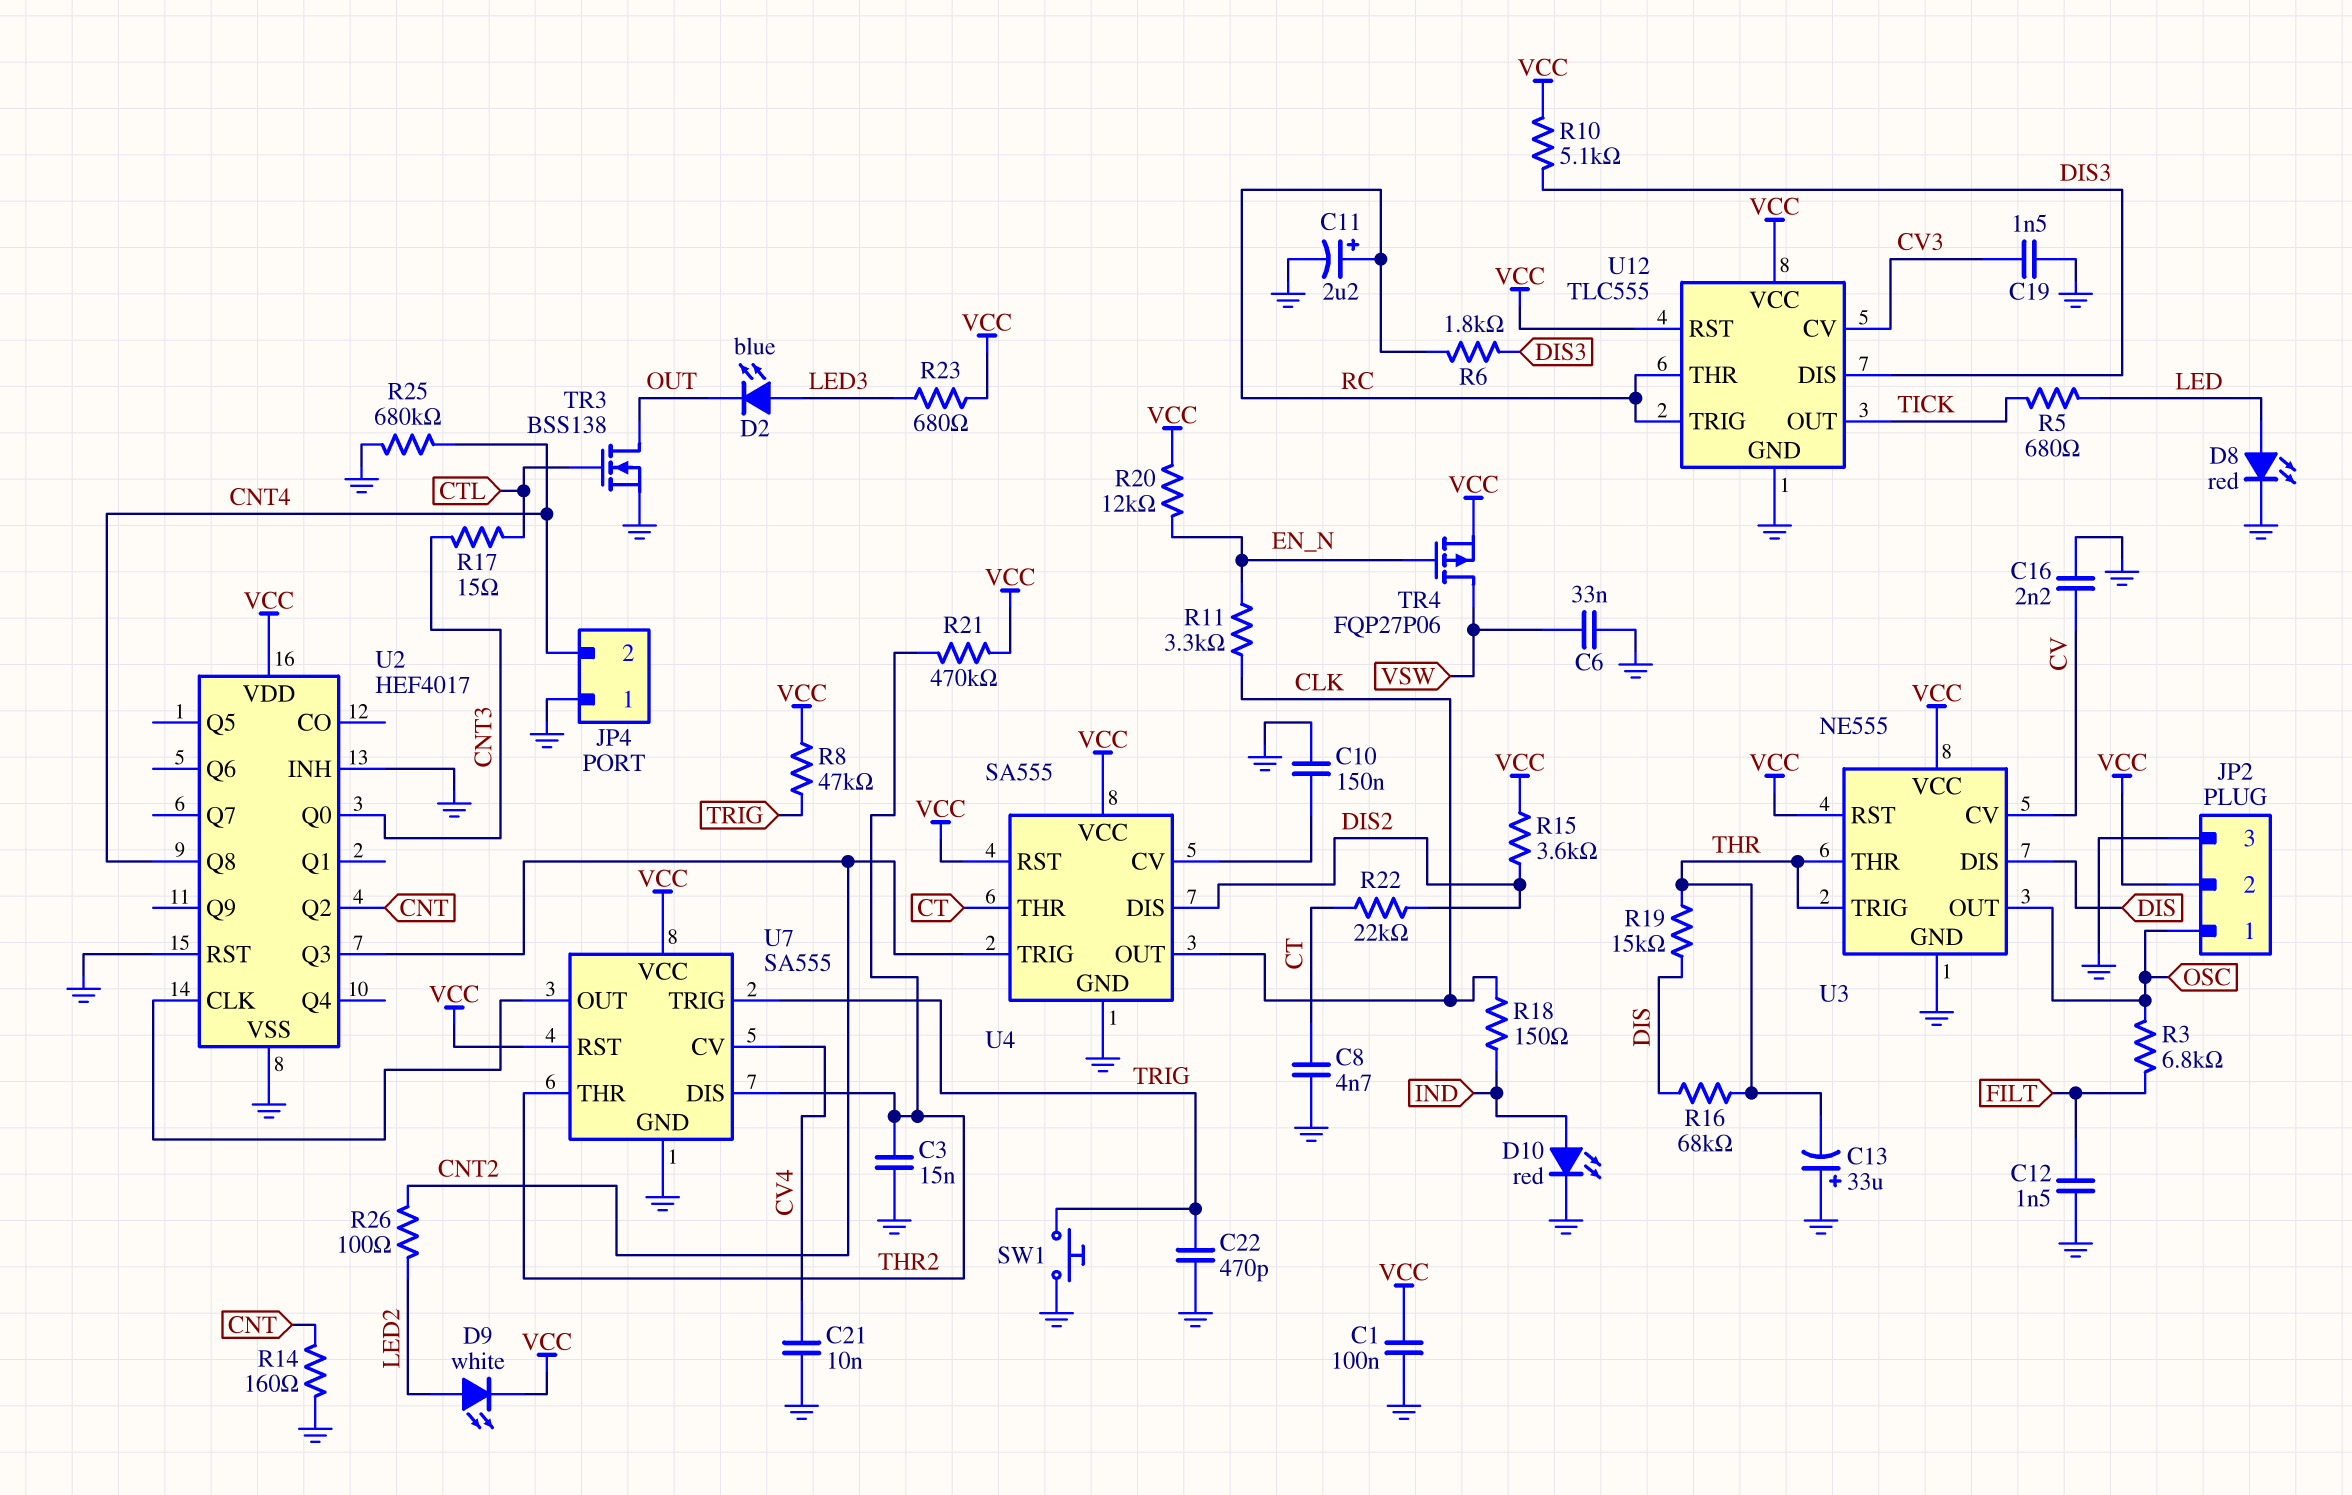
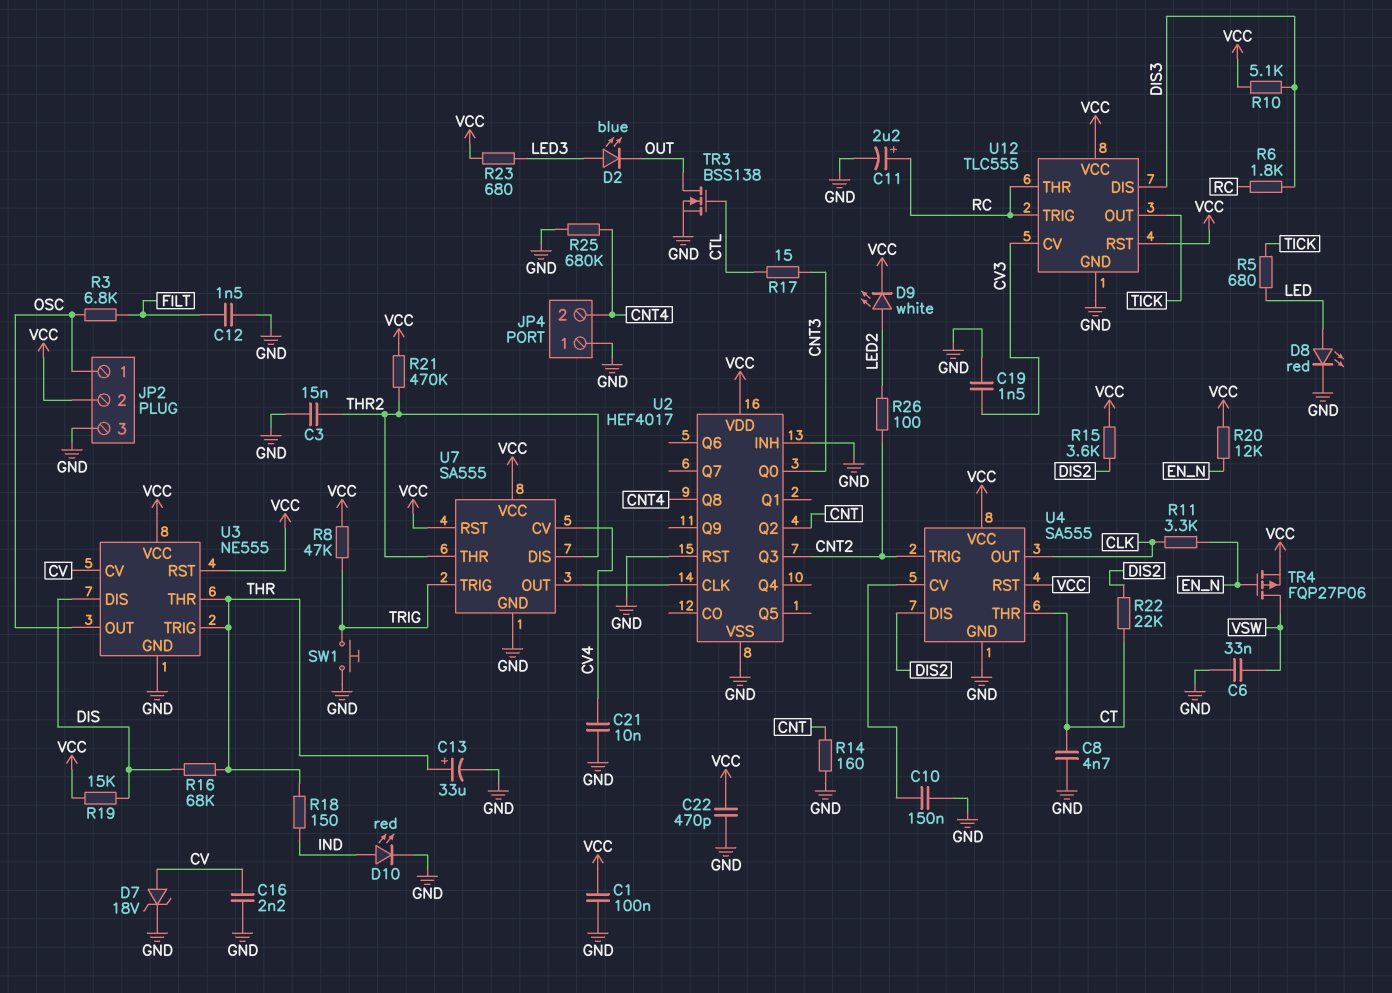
C13: 33uF (plus GND, minus THR) -> 33uF (plus THR, minus GND)
C22: 470pF (GND, TRIG) -> 470pF (GND, VCC)
D7: none -> zener 18V (A CV, K GND)
R18: 150 (CLK, IND) -> 150 (IND, THR)
R19: 15k (DIS, THR) -> 15k (DIS, VCC)

